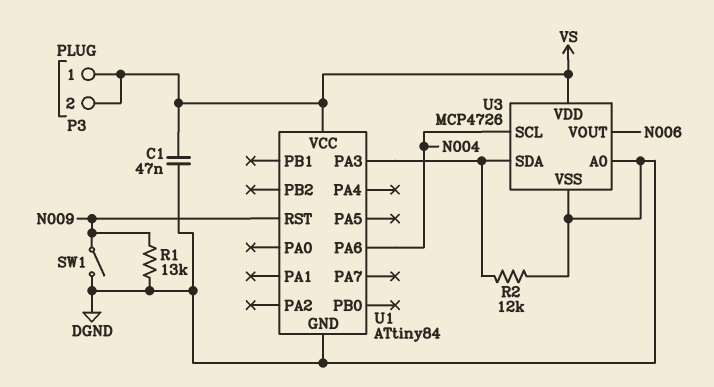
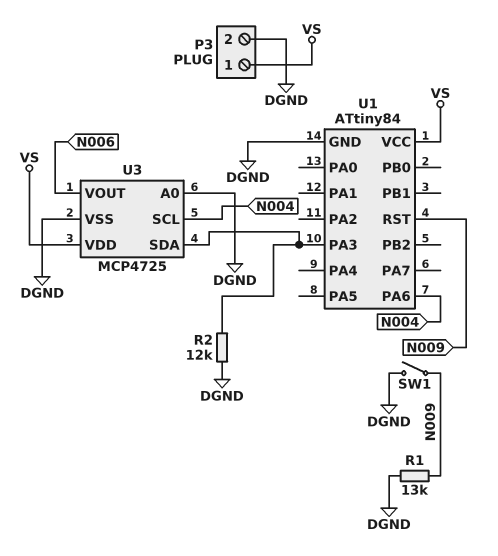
C1: 47nF (DGND, VS) -> none
P3 pin 2: VS -> DGND
U3: MCP4726 -> MCP4725

